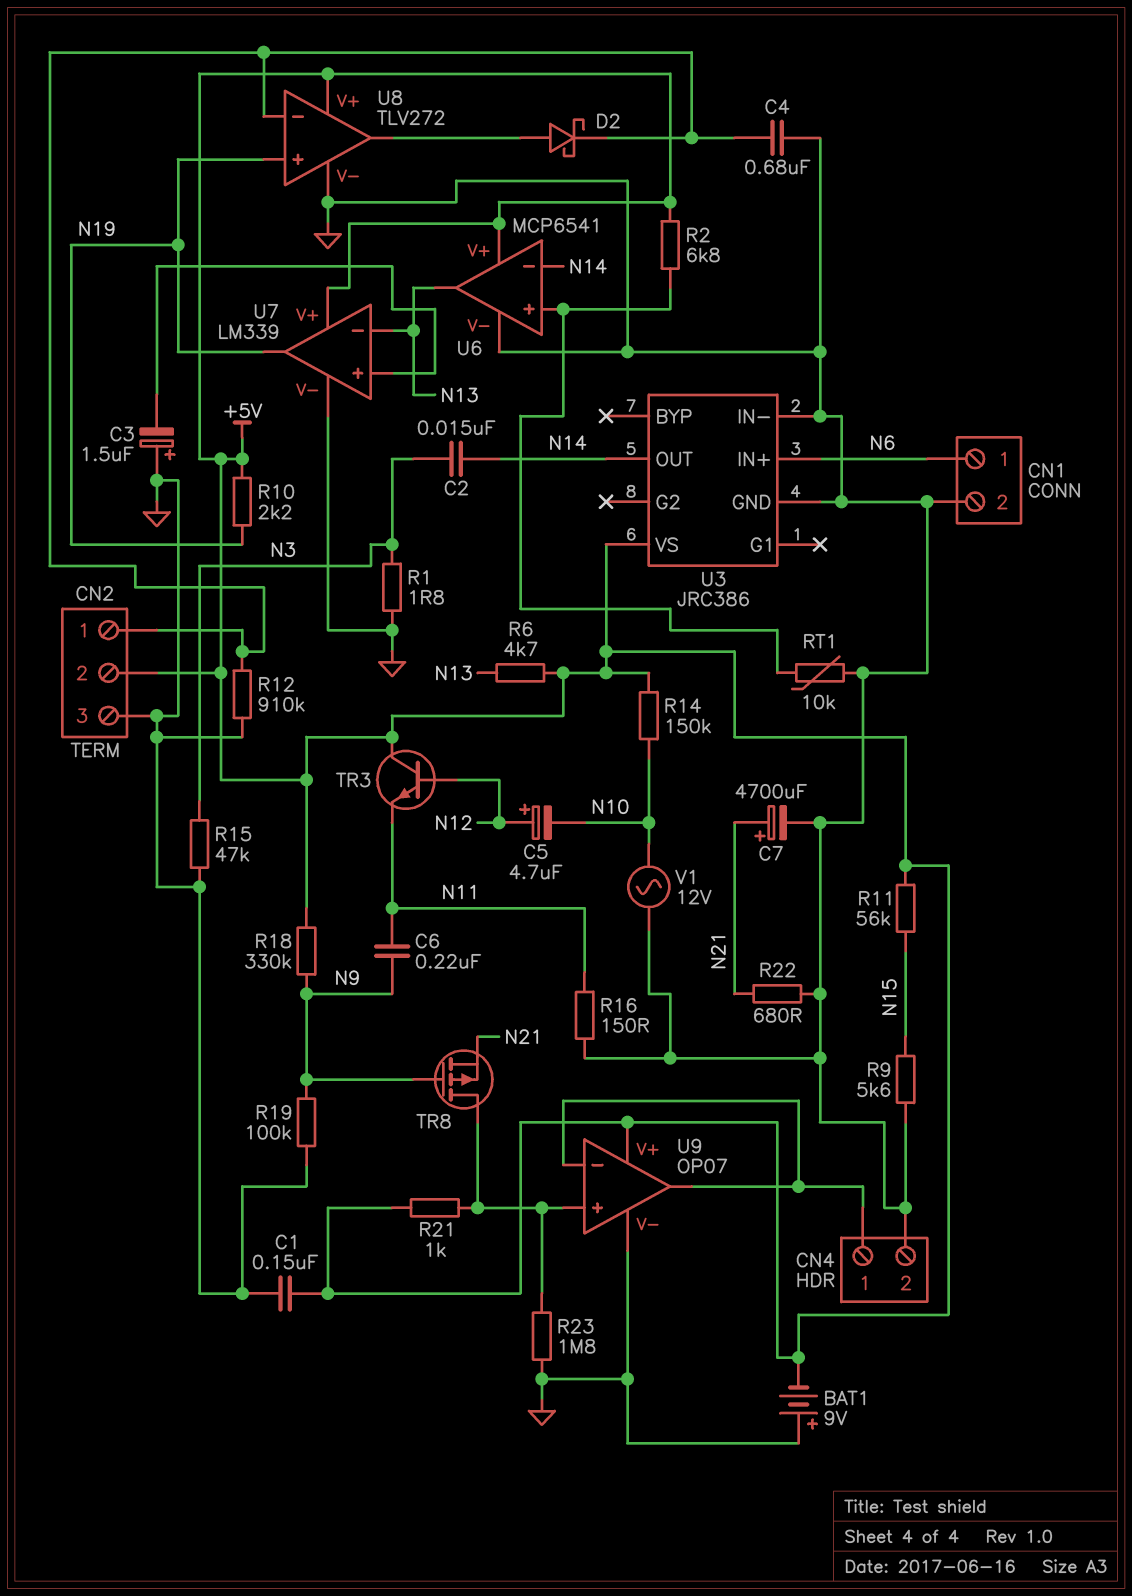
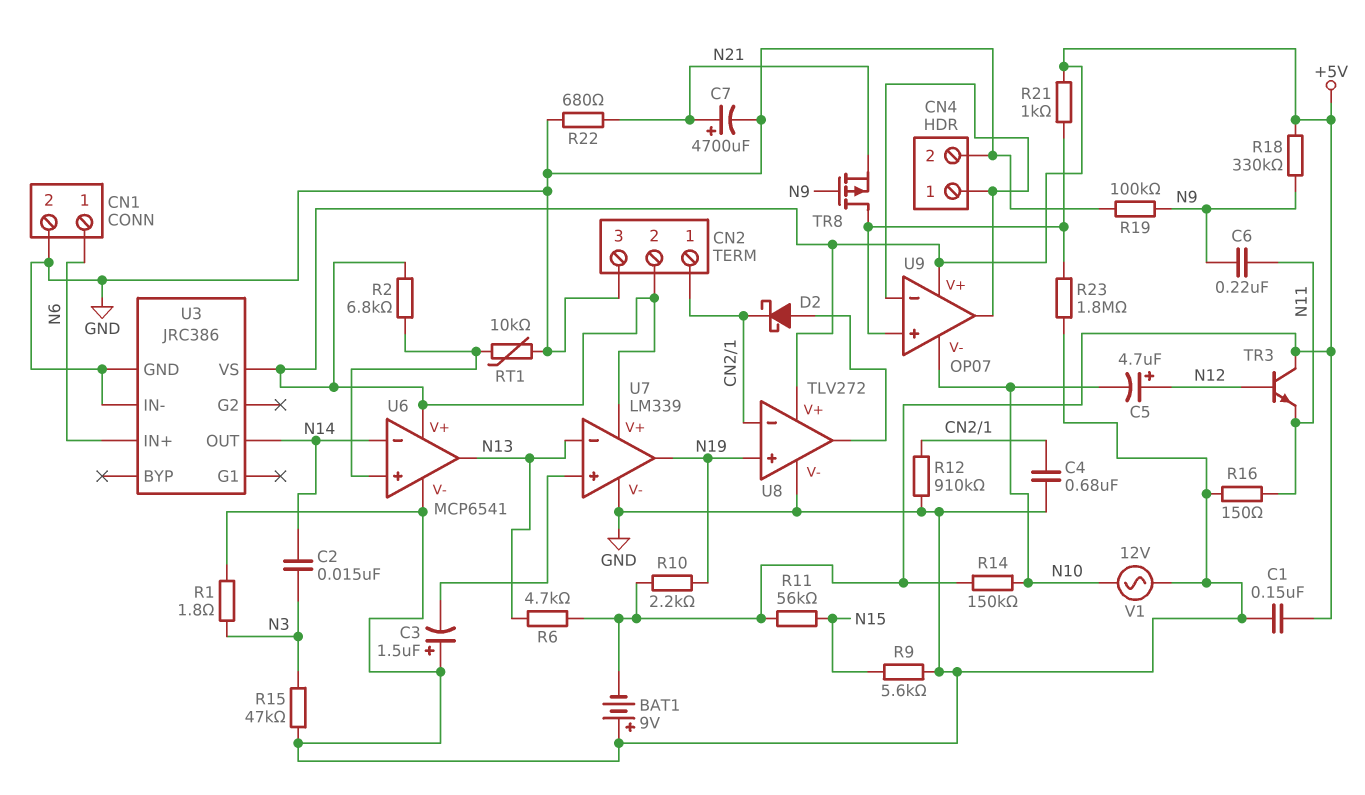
U9 pin V-: GND -> N10

